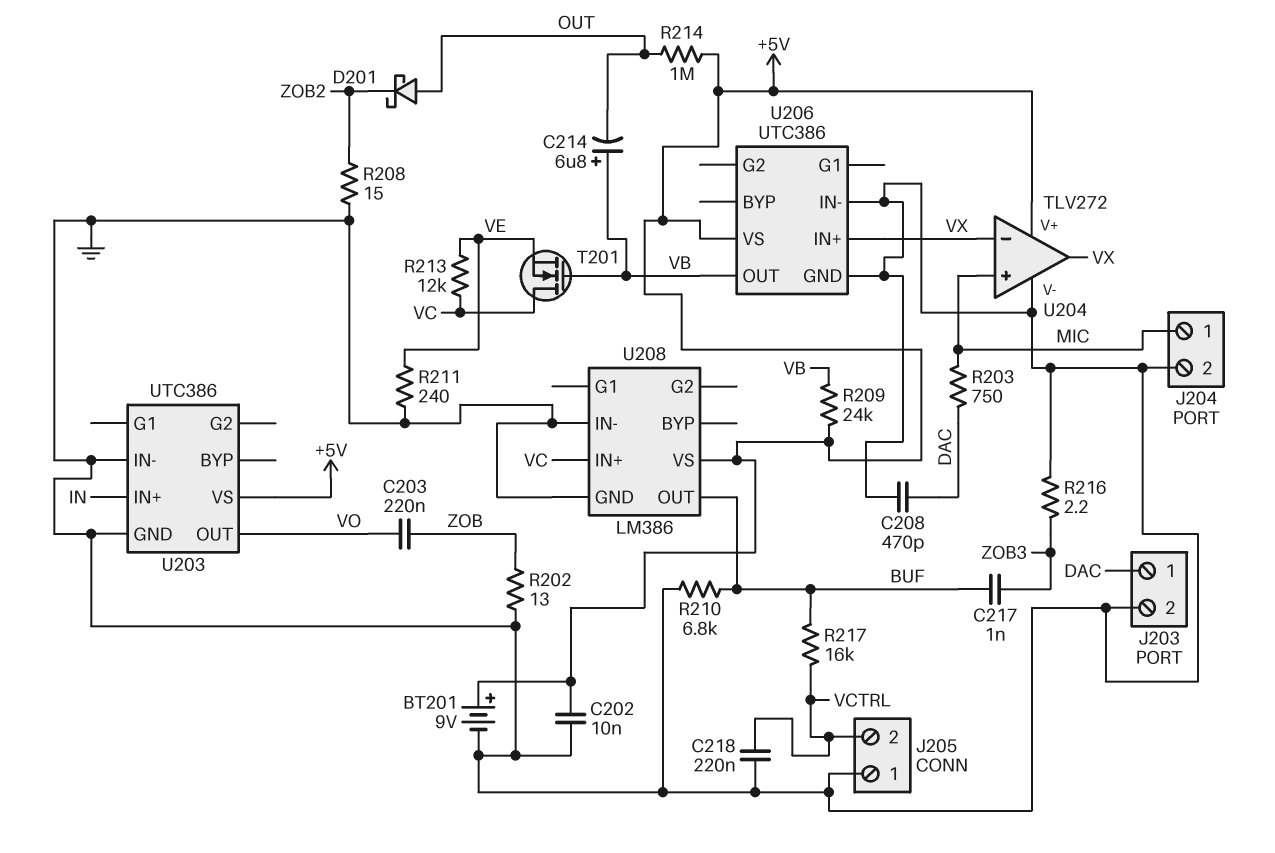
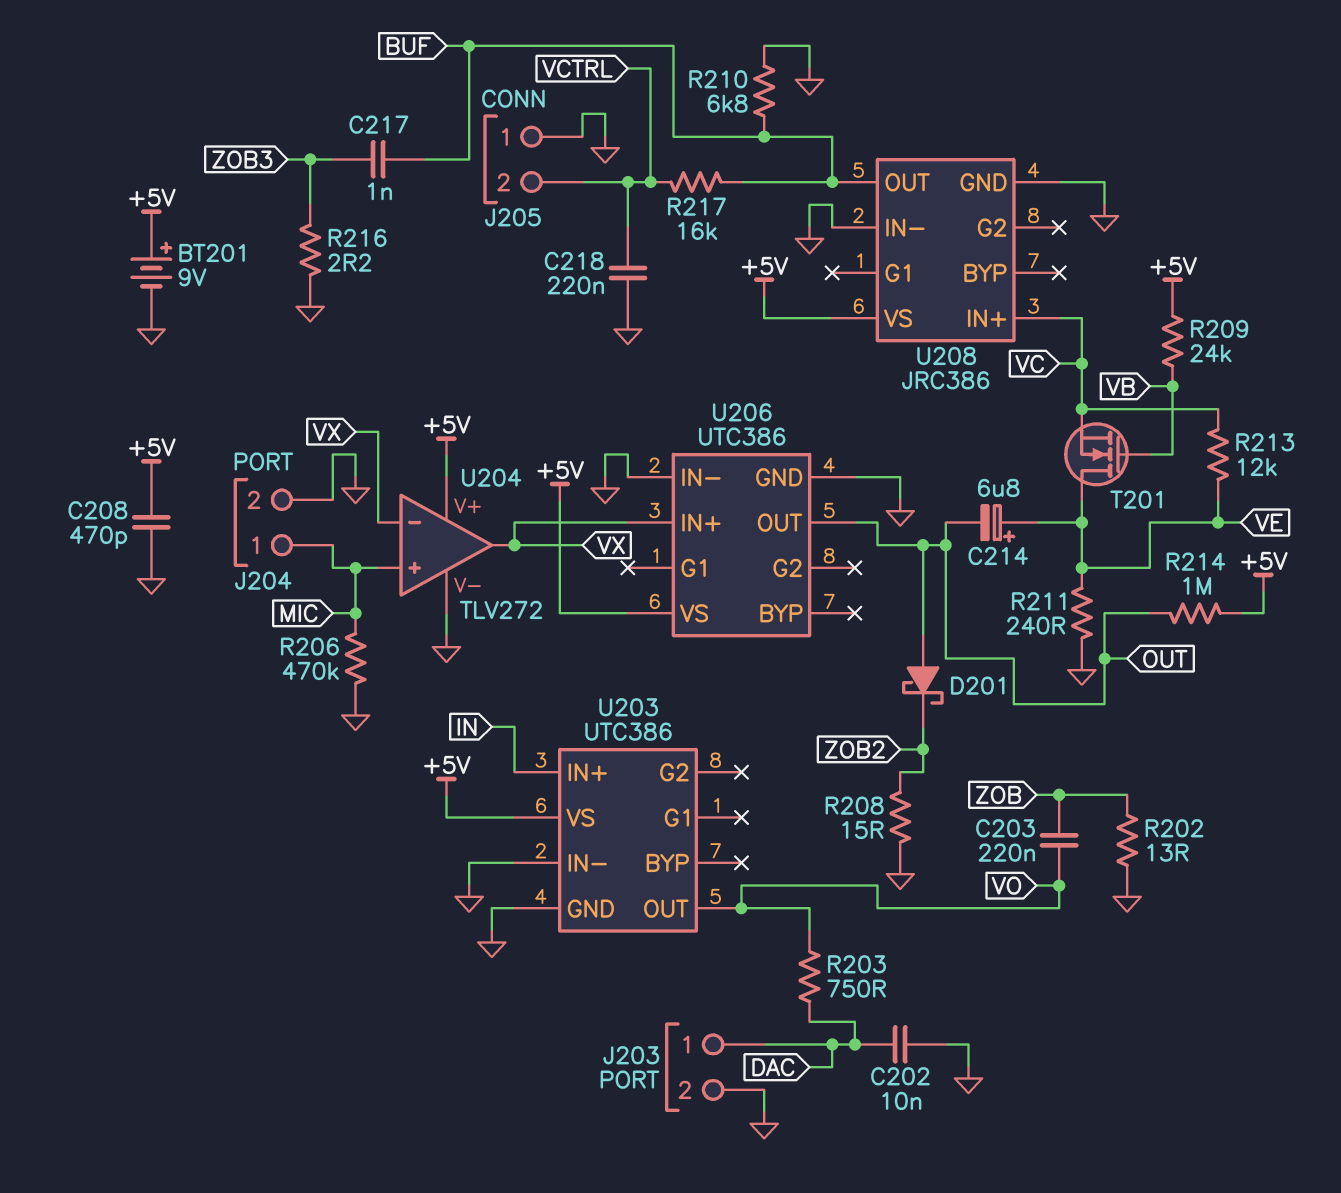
C202: 10nF (+5V, GND) -> 10nF (DAC, GND)
C208: 470pF (DAC, GND) -> 470pF (+5V, GND)
C214: 6.8uF (plus VB, minus OUT) -> 6.8uF (plus VE, minus OUT)
R203: 750 (DAC, MIC) -> 750 (DAC, VO)
R206: none -> 470k (GND, MIC)
T201: NMOS (G VB, D VC, S VE) -> NMOS (G VB, D VE, S VC)
U206 pin OUT: VB -> OUT
U208: LM386 -> JRC386

